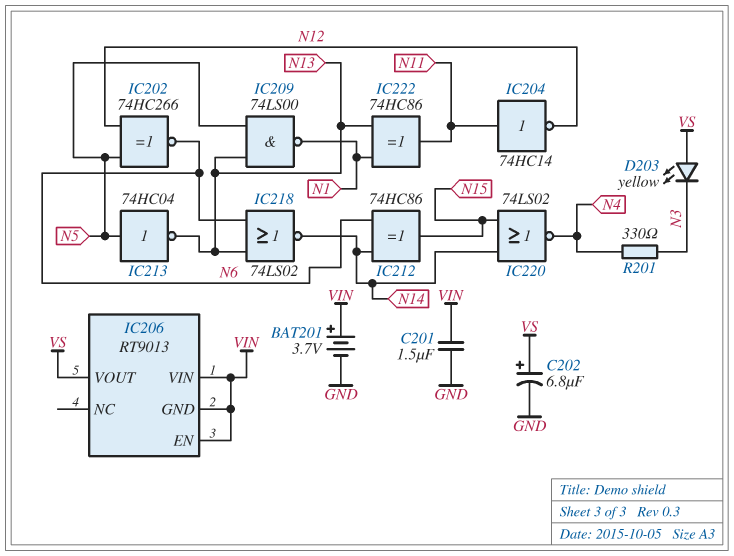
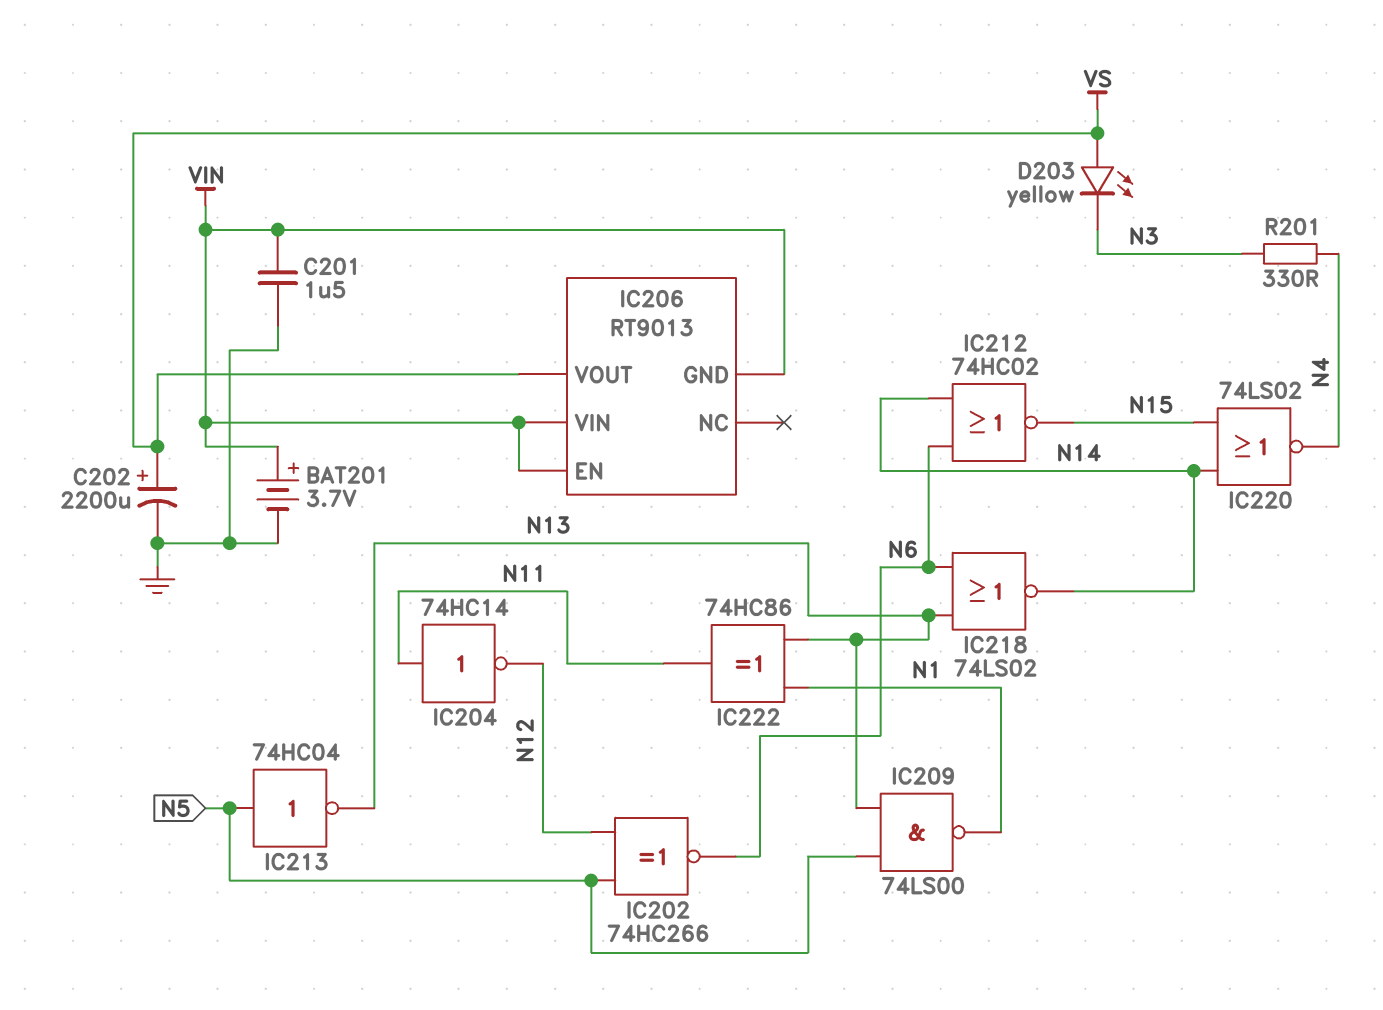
C202: 6.8uF (plus VS, minus GND) -> 2200uF (plus VS, minus GND)
IC212: XOR 74HC86 (in N6, in N14, out N15) -> NOR 74HC02 (in N6, in N14, out N15)

